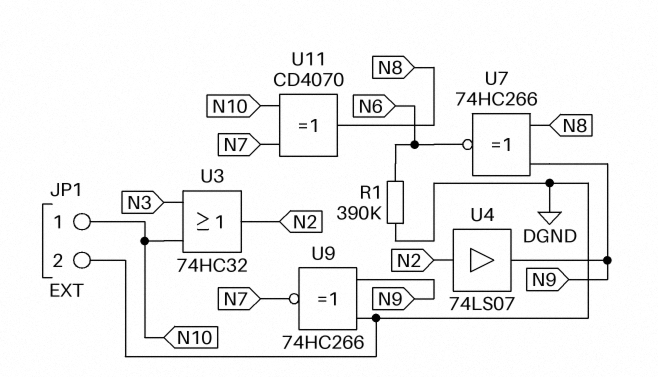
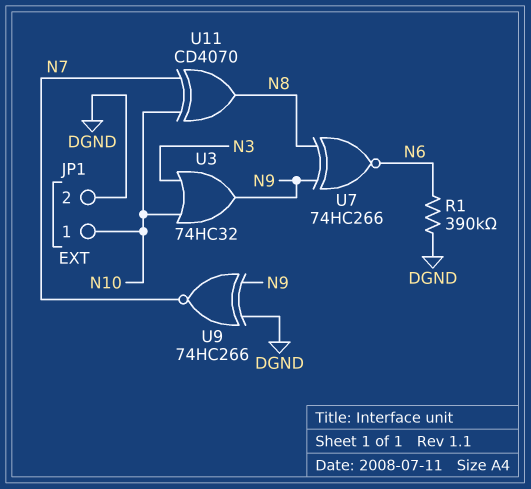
U3: OR 74HC32 (in N3, in N10, out N2) -> OR 74HC32 (in N3, in N10, out N9)
U4: buffer 74LS07 (in N2, out N9) -> none

